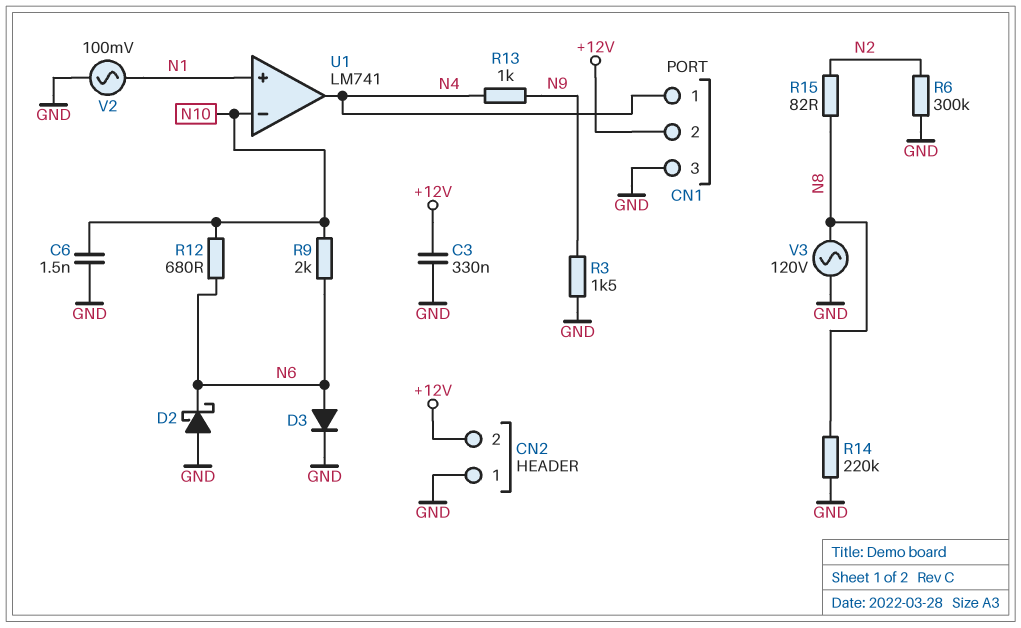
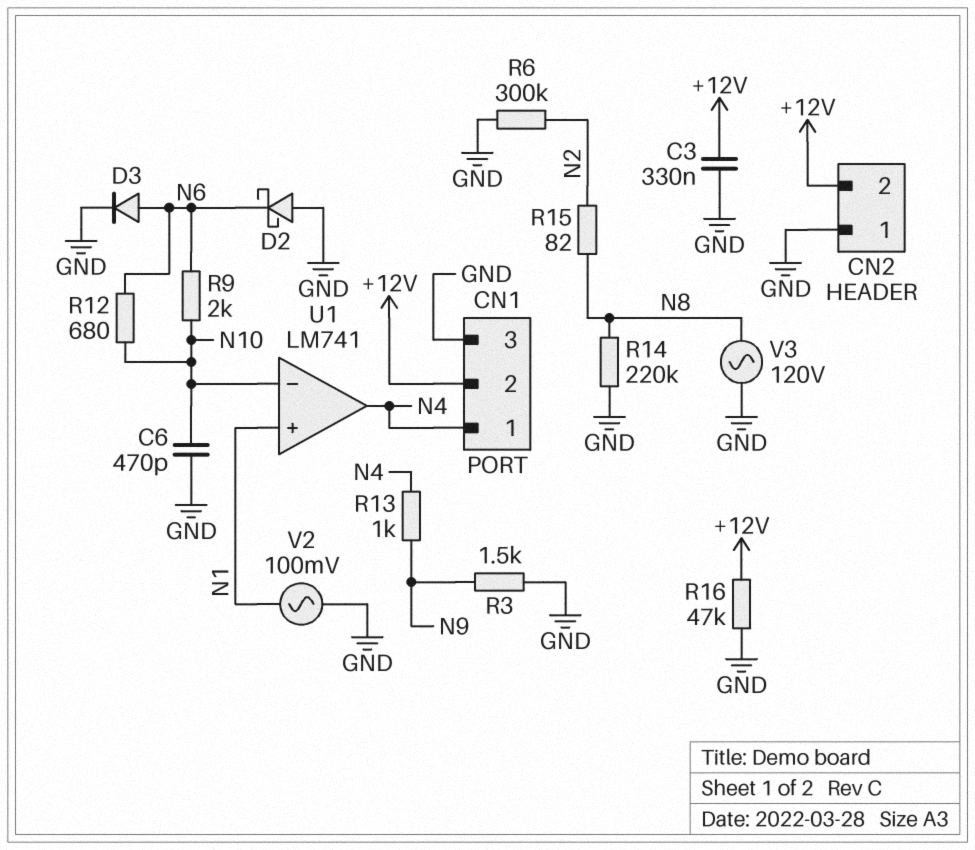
C6: 1.5nF (GND, N10) -> 470pF (GND, N10)
R16: none -> 47k (+12V, GND)

